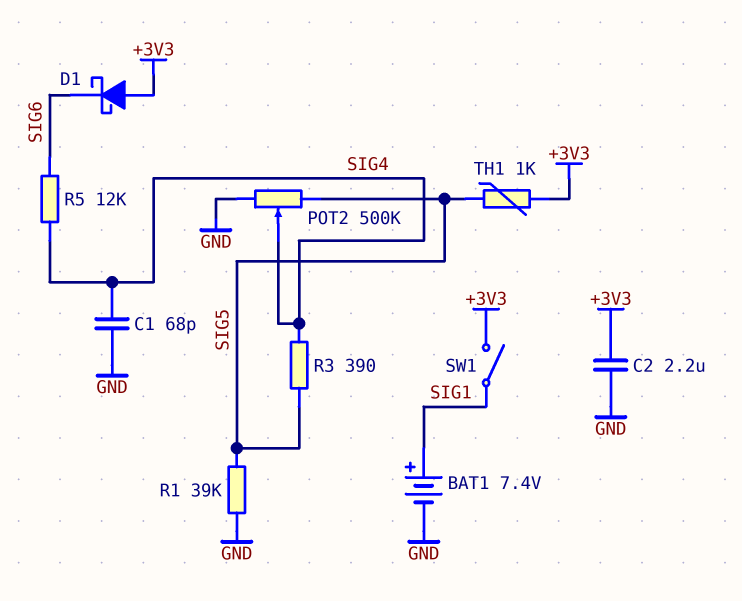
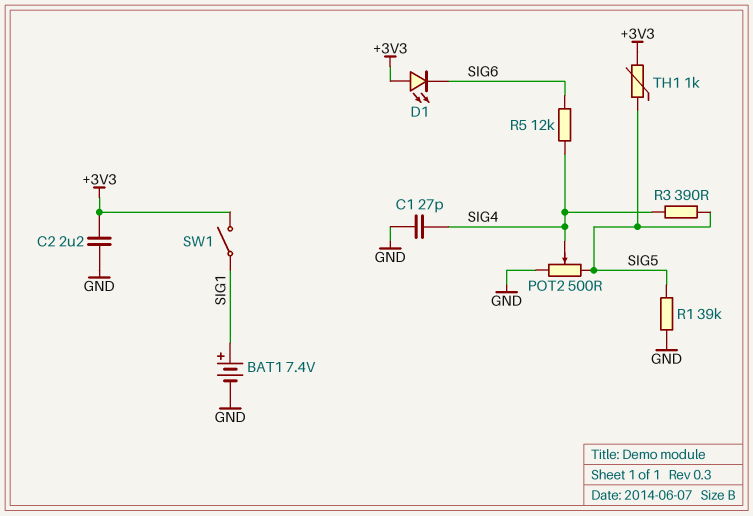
C1: 68pF (GND, SIG4) -> 27pF (GND, SIG4)
D1: schottky (A +3V3, K SIG6) -> LED (A +3V3, K SIG6)
POT2: 500k (GND, SIG5, wiper SIG4) -> 500 (GND, SIG5, wiper SIG4)

